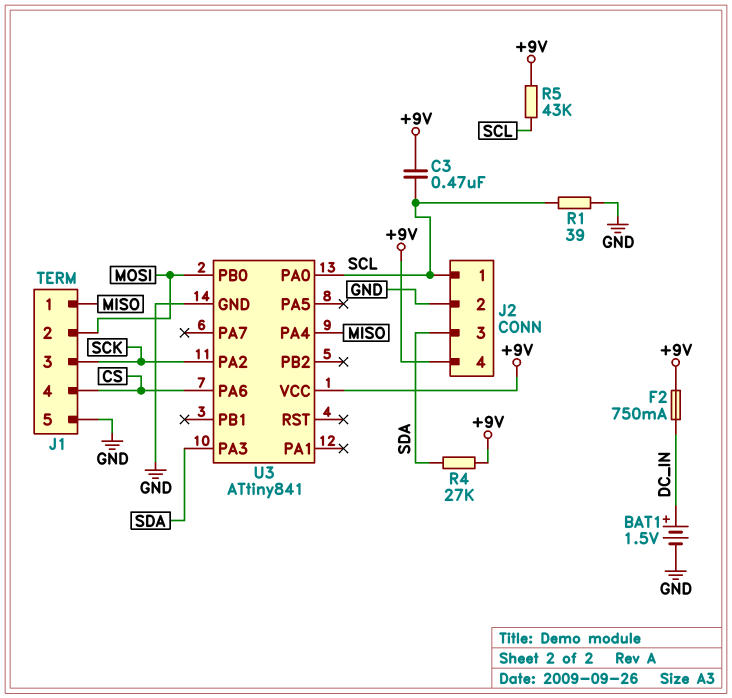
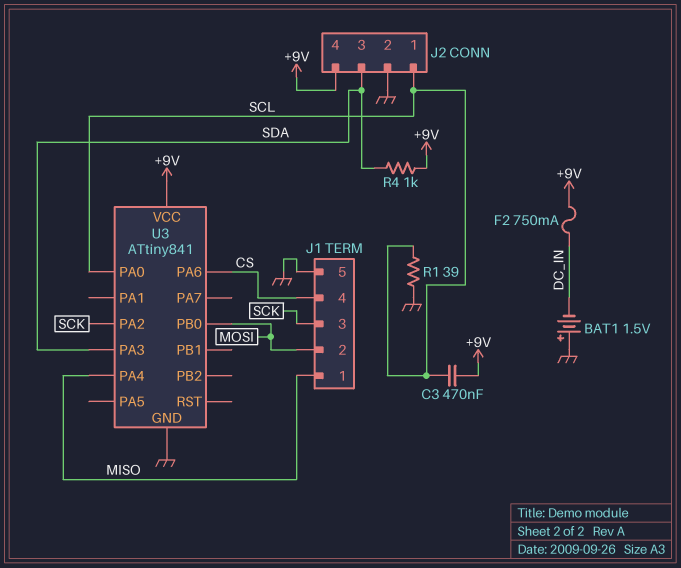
BAT1: 1.5V (plus DC_IN, minus GND) -> 1.5V (plus GND, minus DC_IN)
R4: 27k (+9V, SDA) -> 1k (+9V, SDA)
R5: 43k (+9V, SCL) -> none

